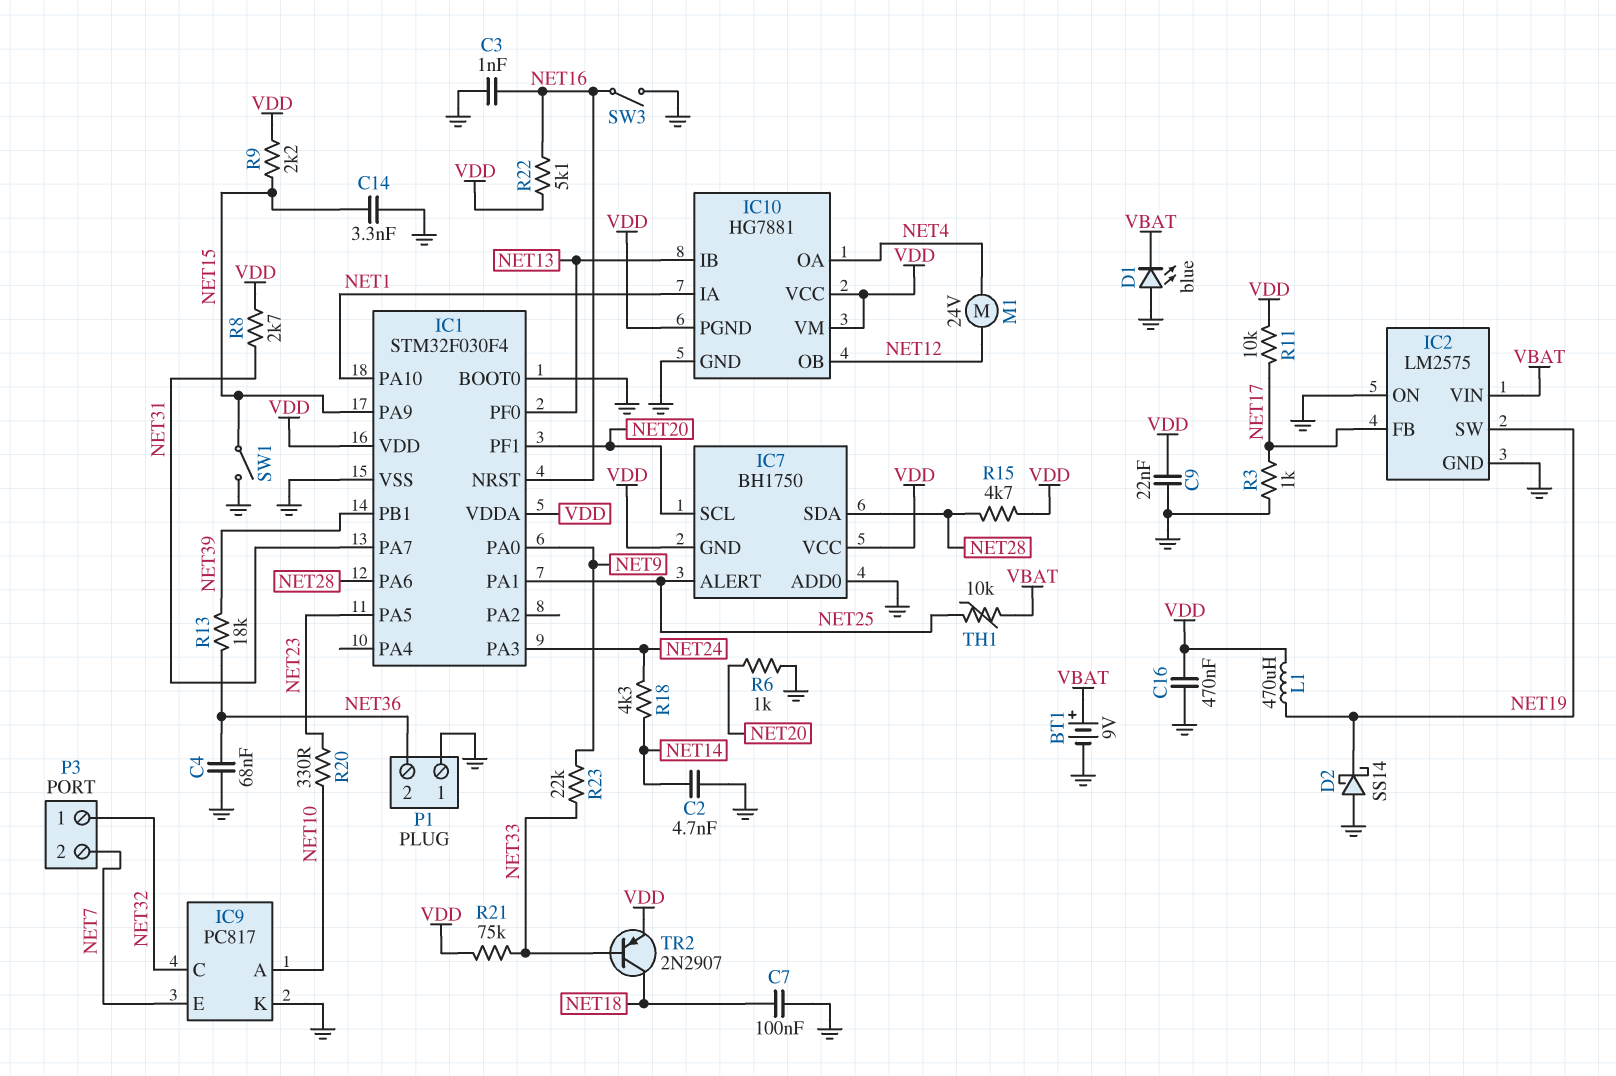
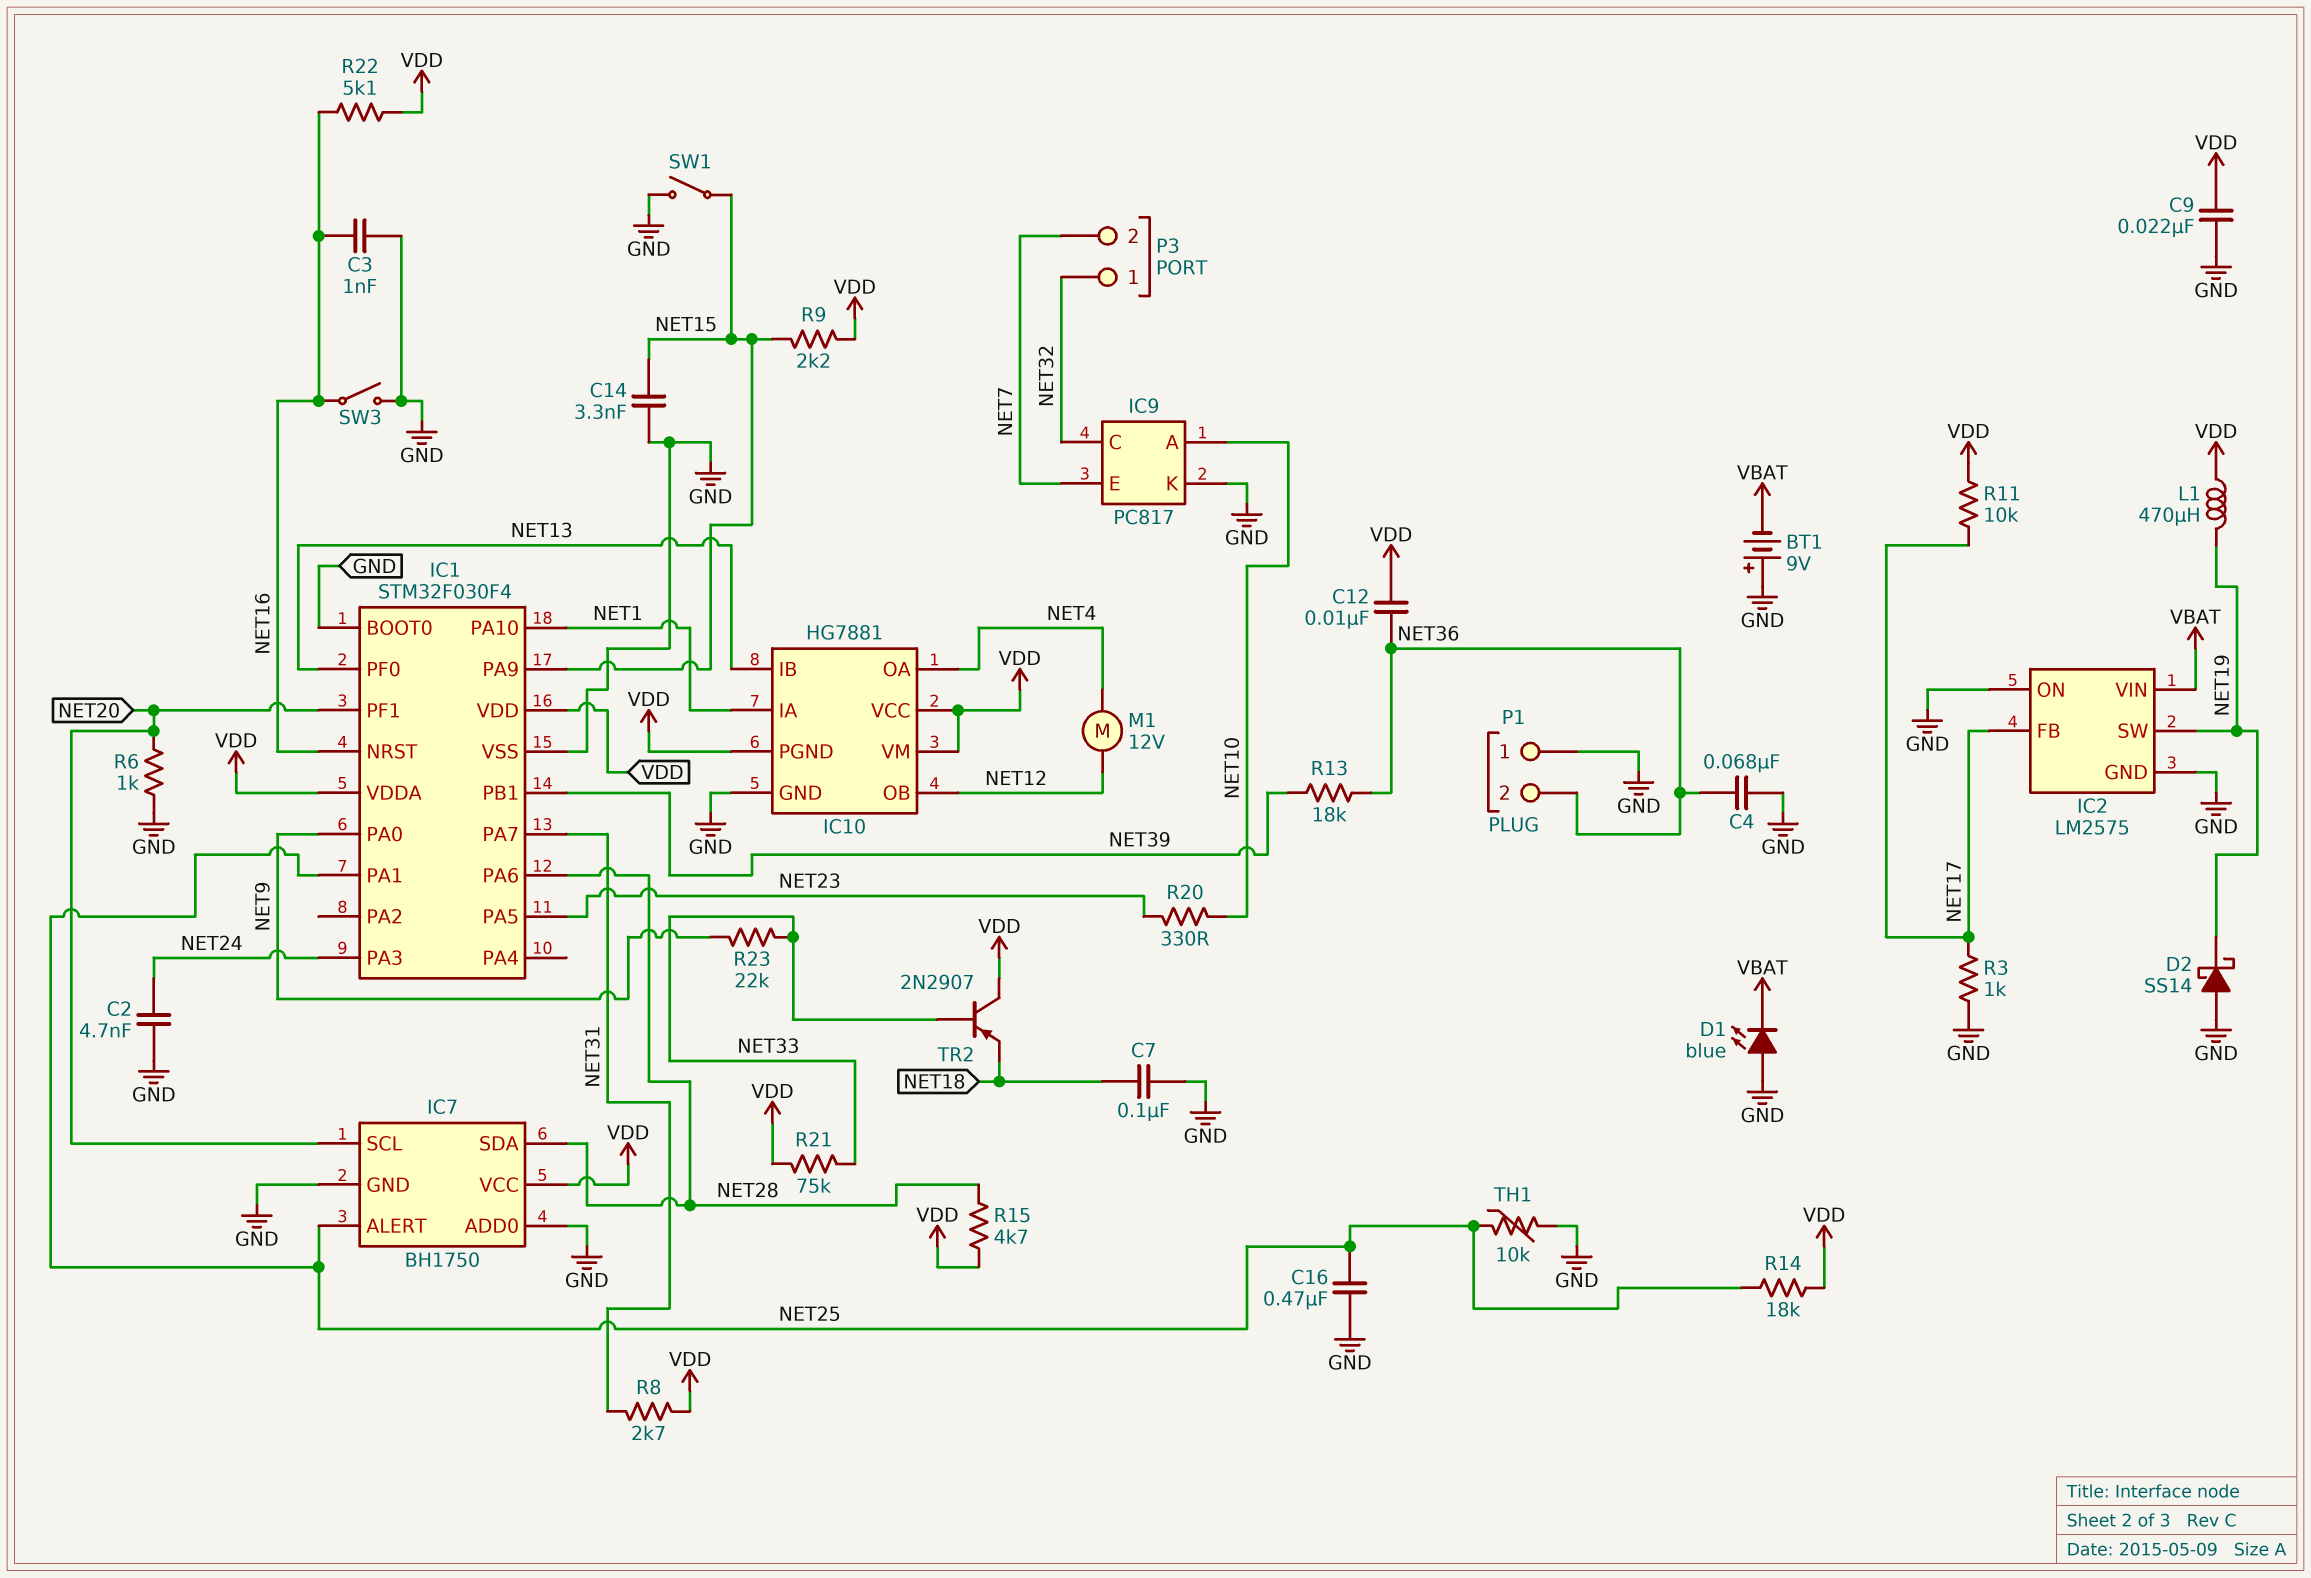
BT1: 9V (plus VBAT, minus GND) -> 9V (plus GND, minus VBAT)
C2: 4.7nF (GND, NET14) -> 4.7nF (GND, NET24)
C12: none -> 10nF (NET36, VDD)
C16: 470nF (GND, VDD) -> 470nF (GND, NET25)
IC7 pin GND: VDD -> GND
M1: motor 24V (NET4, NET12) -> motor 12V (NET4, NET12)
R14: none -> 18k (NET25, VDD)
R18: 4.3k (NET14, NET24) -> none
TH1: 10k (NET25, VBAT) -> 10k (GND, NET25)
TR2: PNP 2N2907 (B NET33, C NET18, E VDD) -> PNP 2N2907 (B NET33, C VDD, E NET18)

